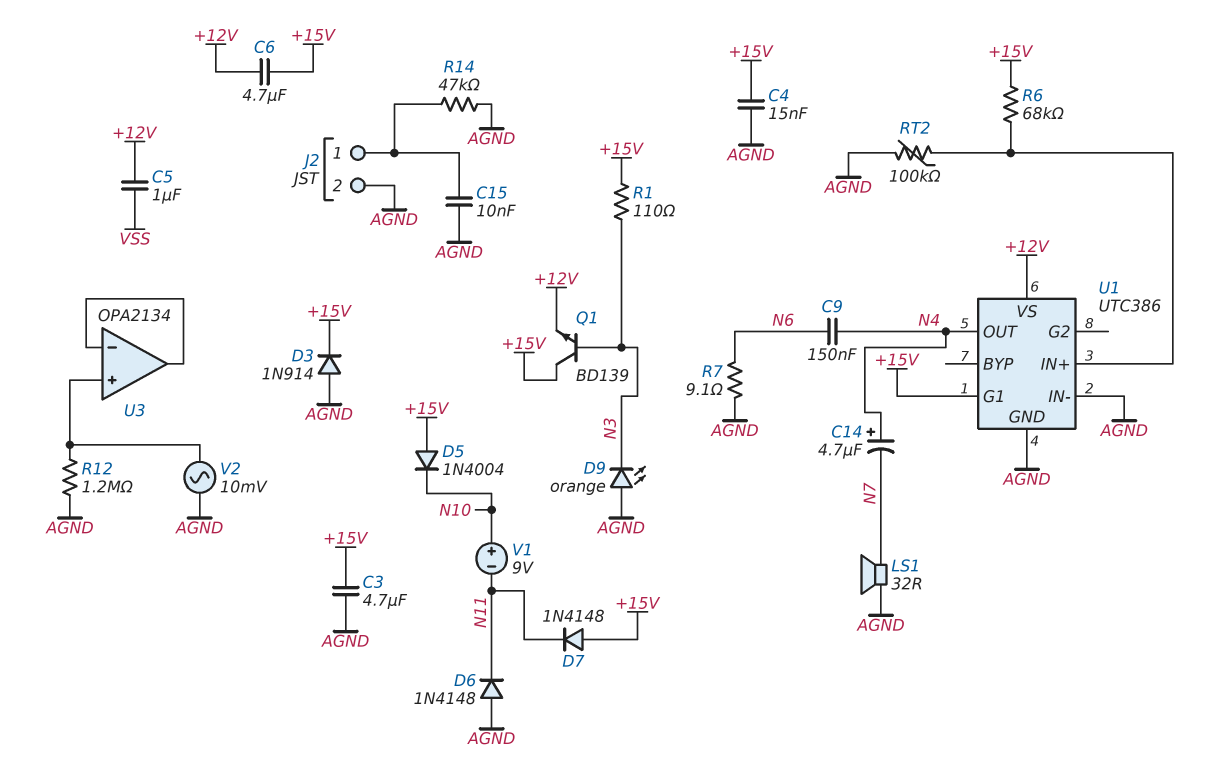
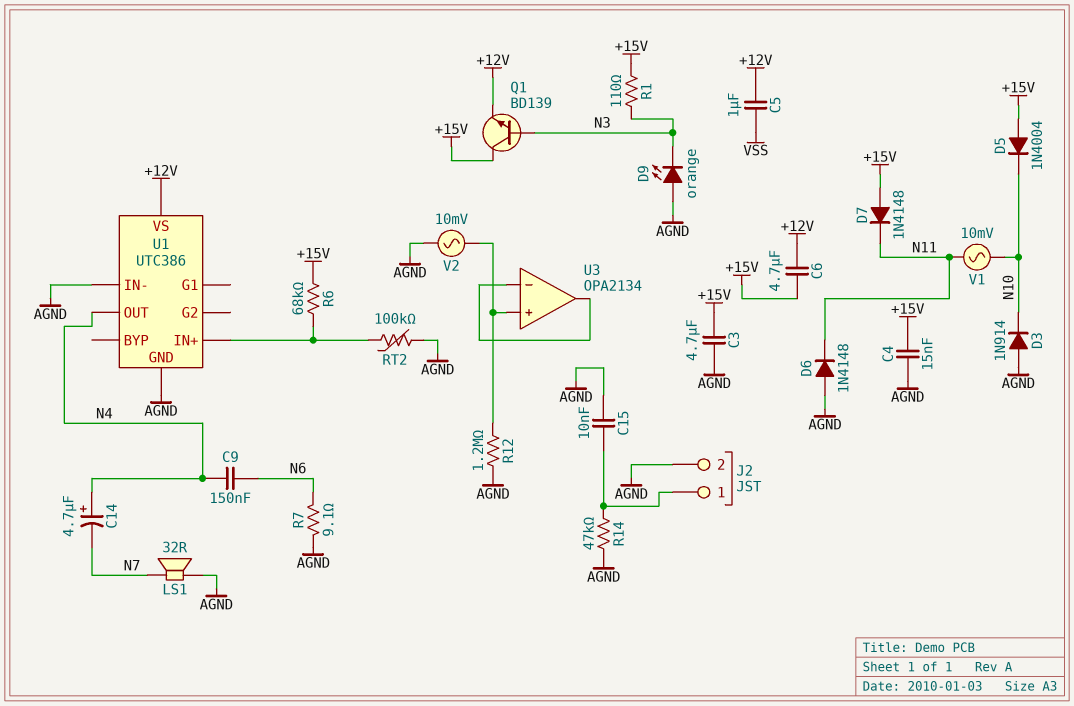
D3: diode 1N914 (A AGND, K +15V) -> diode 1N914 (A AGND, K N10)
U1 pin G1: +15V -> none
V1: 9V (plus N10, minus N11) -> AC 10mV (N10, N11)

